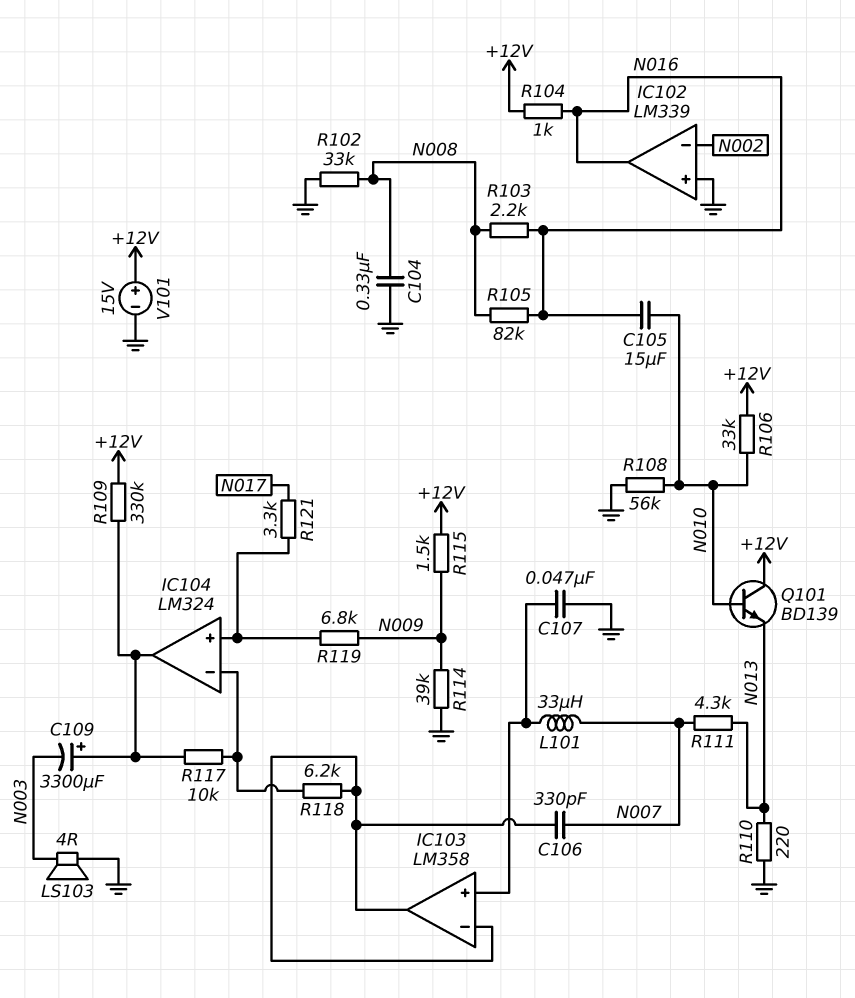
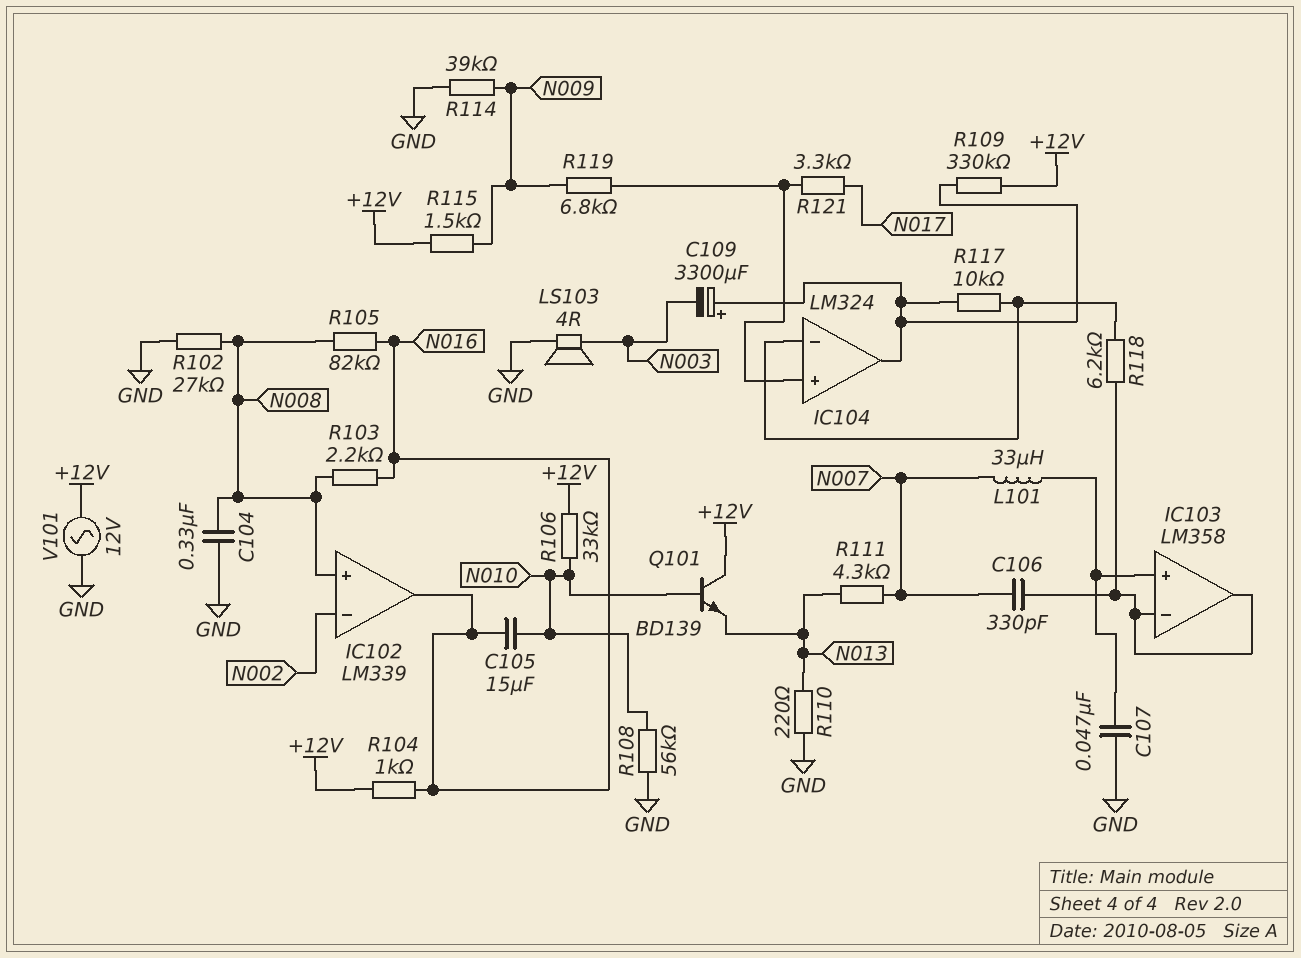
IC102 pin in+: GND -> N008
R102: 33k (GND, N008) -> 27k (GND, N008)
V101: 15V (plus +12V, minus GND) -> AC 12V (+12V, GND)

